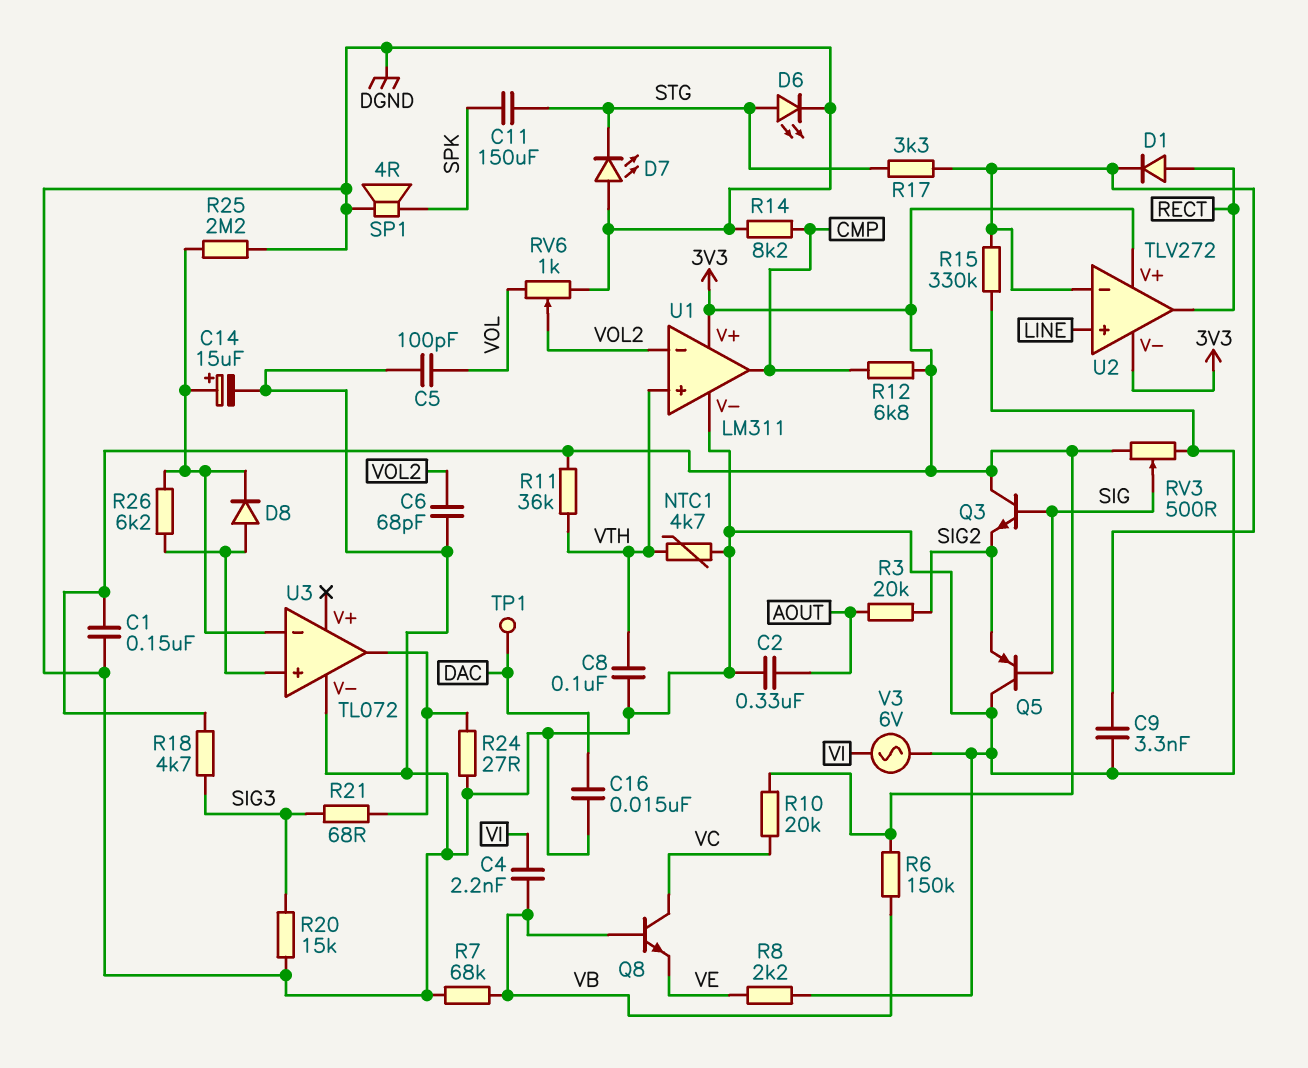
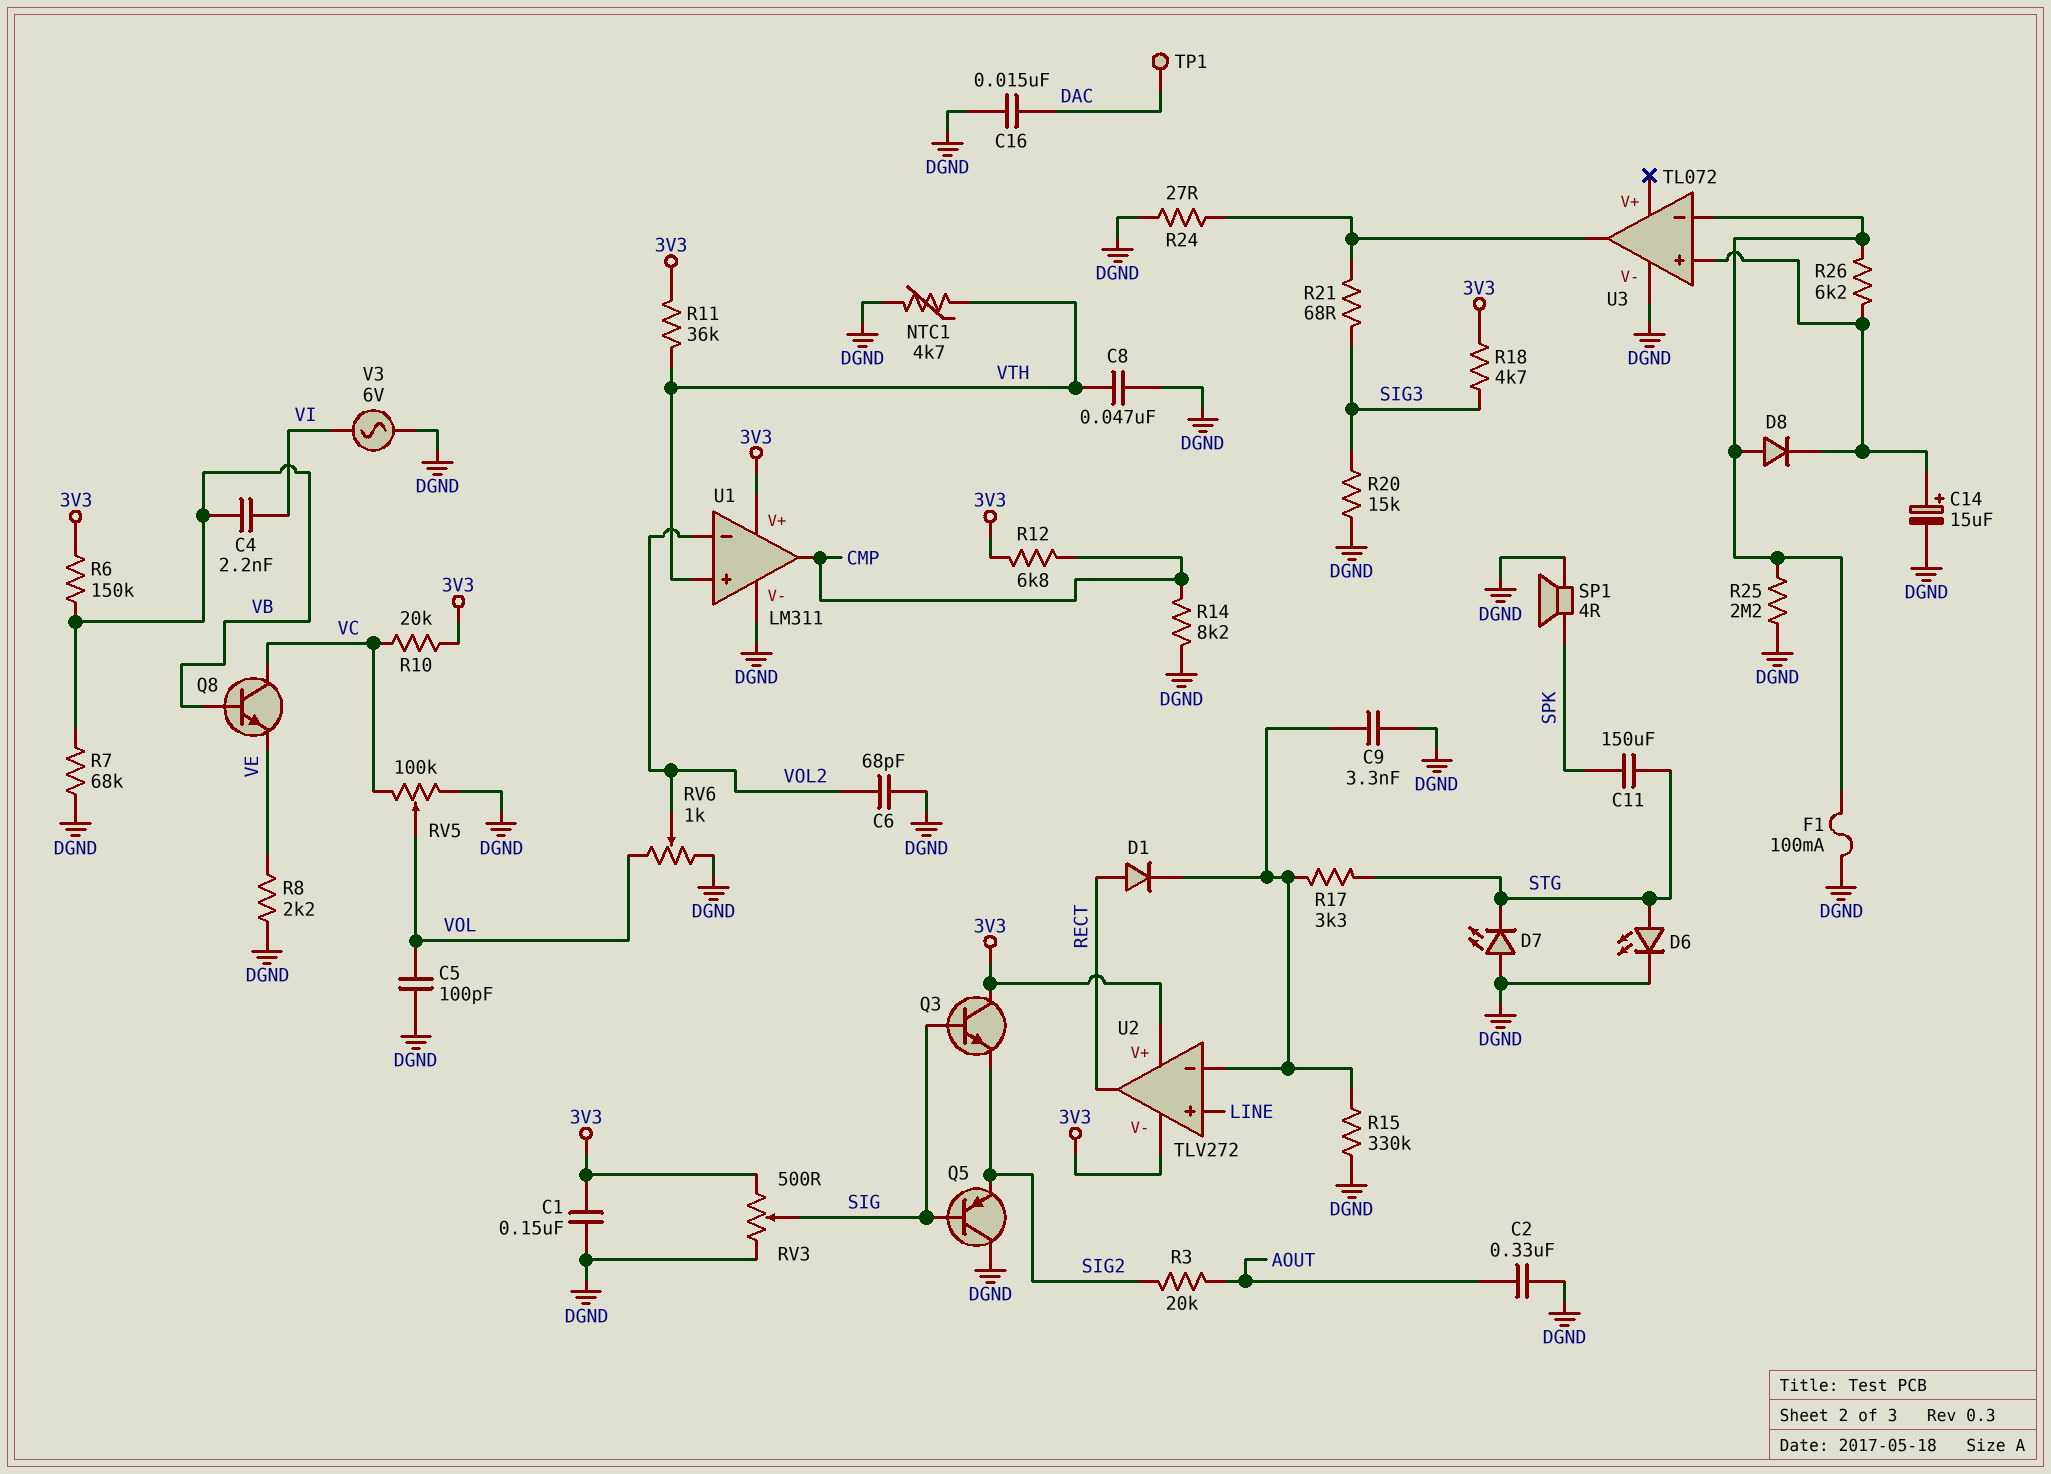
C8: 100nF (DGND, VTH) -> 47nF (DGND, VTH)
C14: 15uF (plus U3/in-, minus DGND) -> 15uF (plus U3/in+, minus DGND)
D8: diode (A U3/in+, K U3/in-) -> diode (A U3/in-, K U3/in+)
F1: none -> 100mA (DGND, U3/in-)
RV5: none -> 100k (DGND, VC, wiper VOL)

